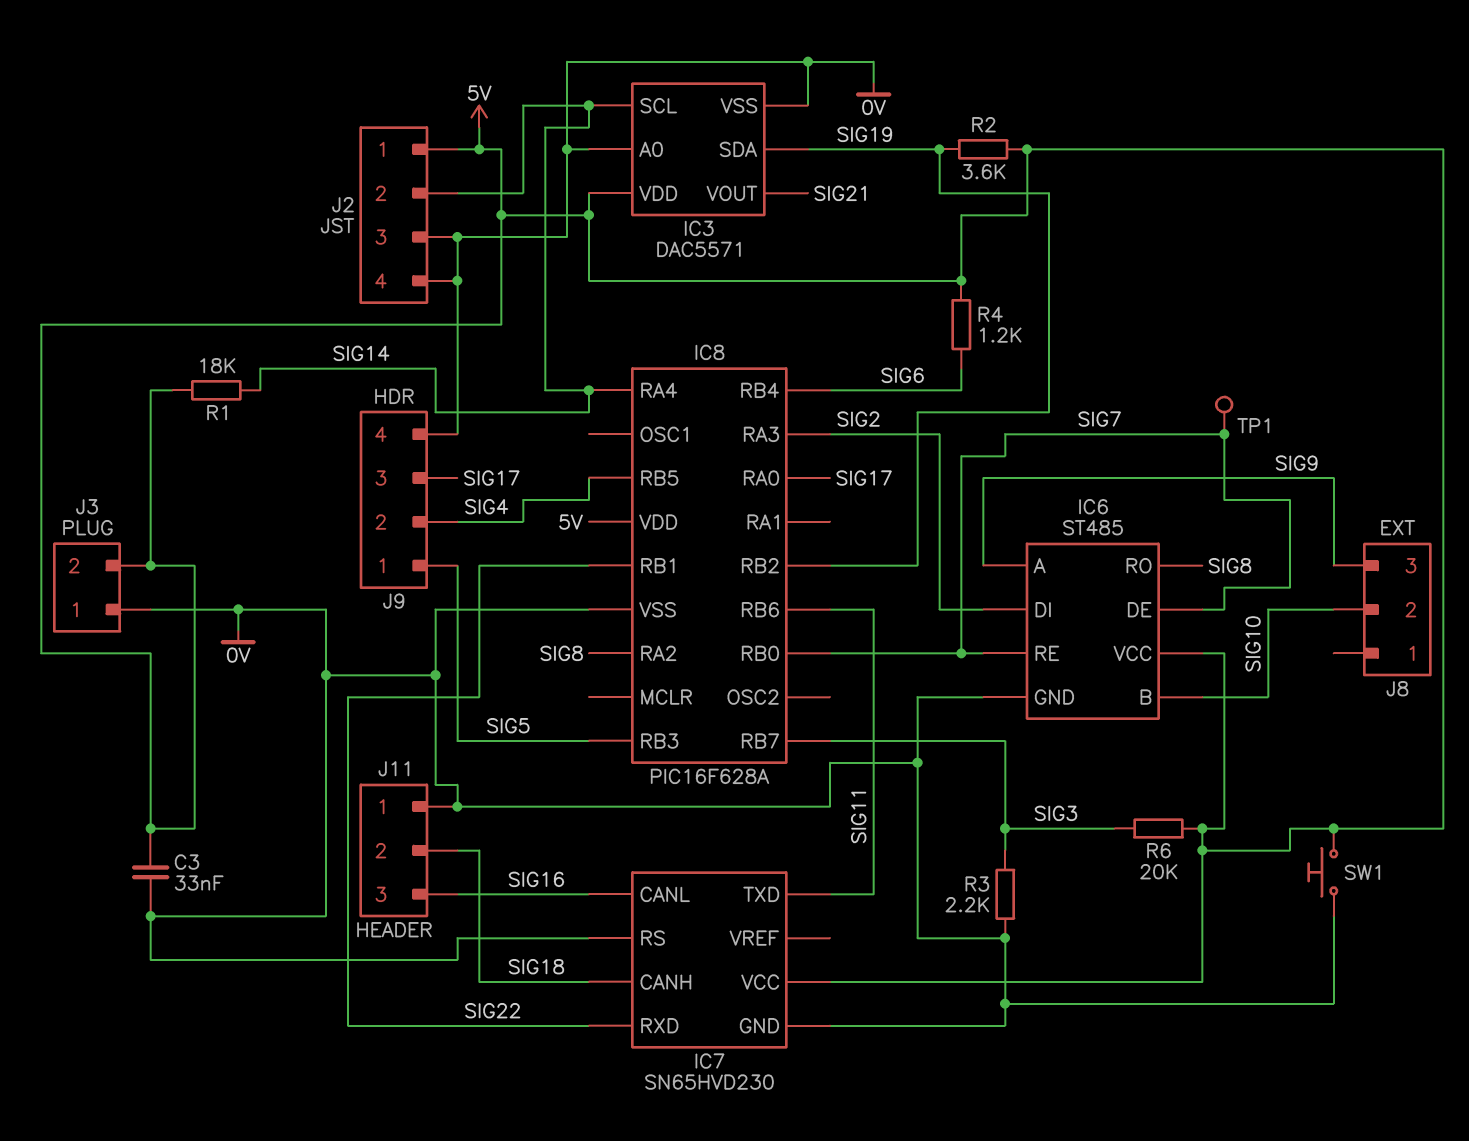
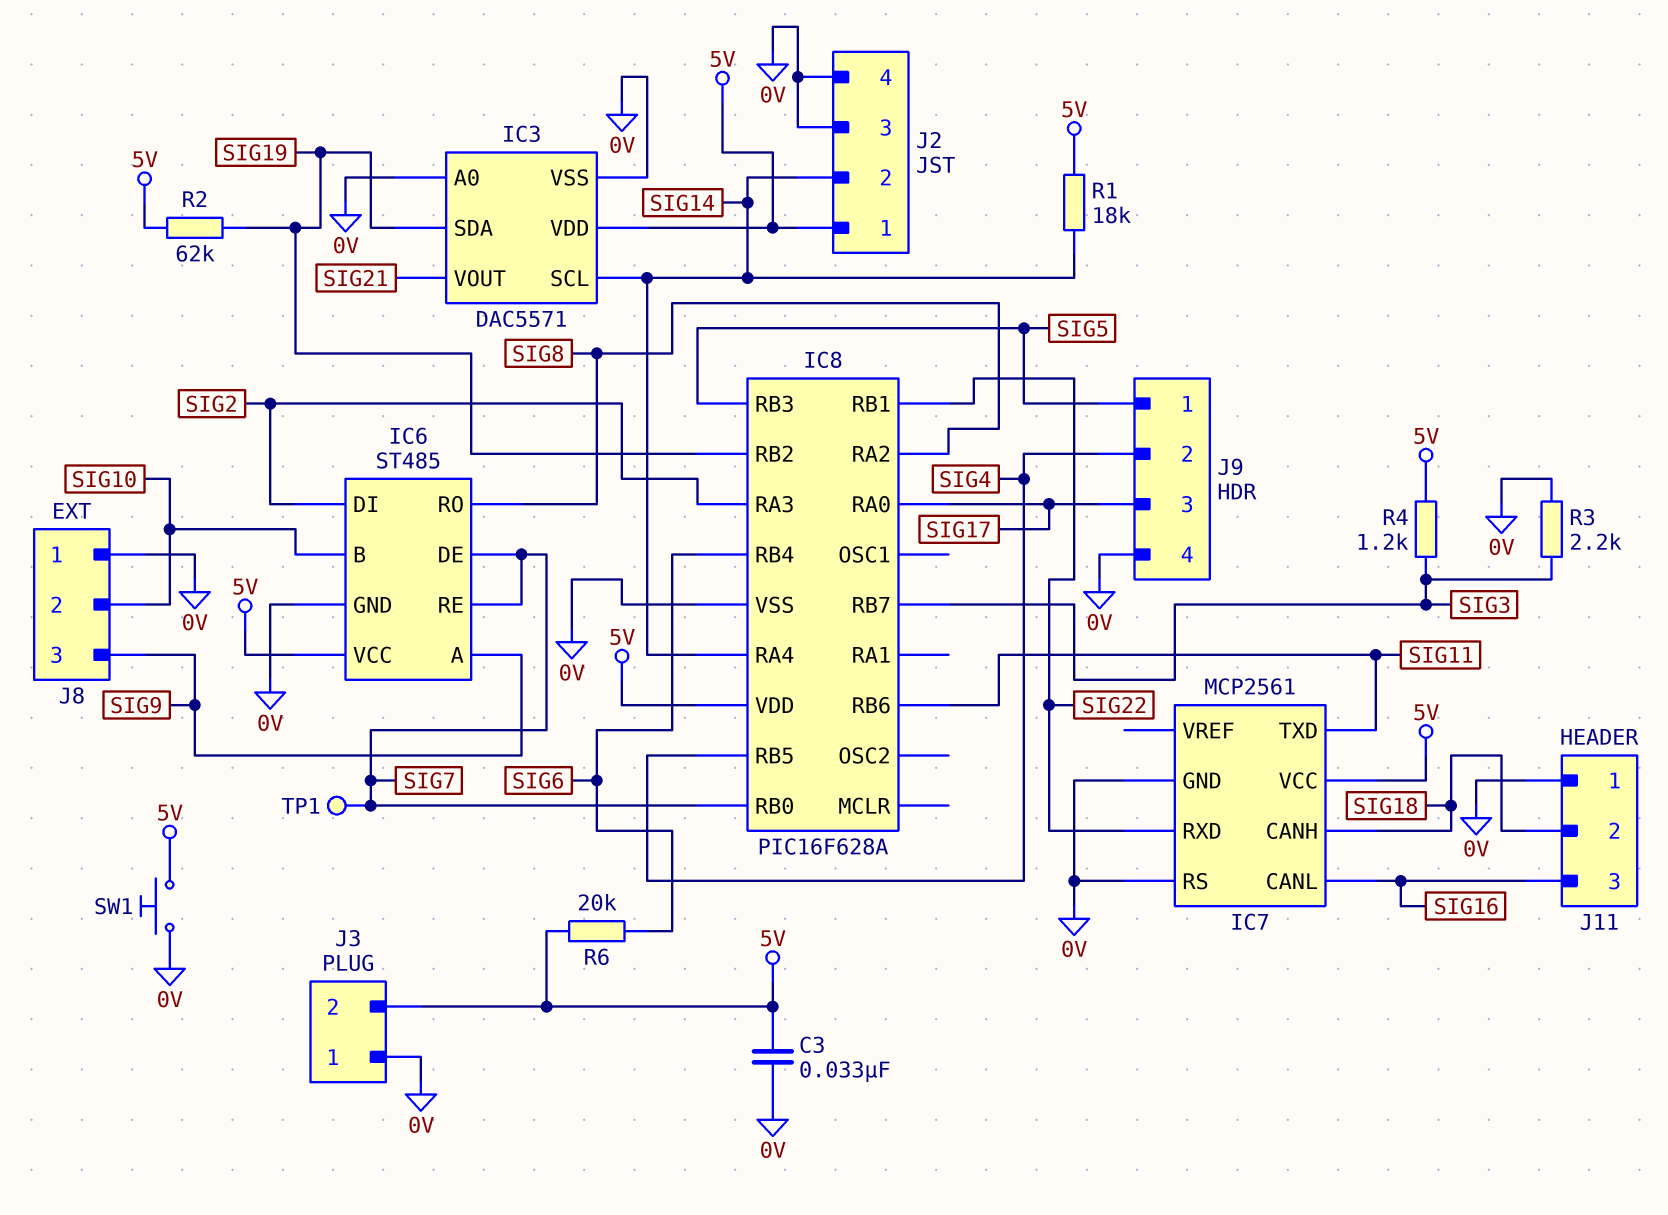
IC7: SN65HVD230 -> MCP2561
J8 pin 1: none -> 0V
R2: 3.6k (5V, SIG19) -> 62k (5V, SIG19)
R4: 1.2k (5V, SIG6) -> 1.2k (5V, SIG3)
R6: 20k (5V, SIG3) -> 20k (5V, SIG6)

